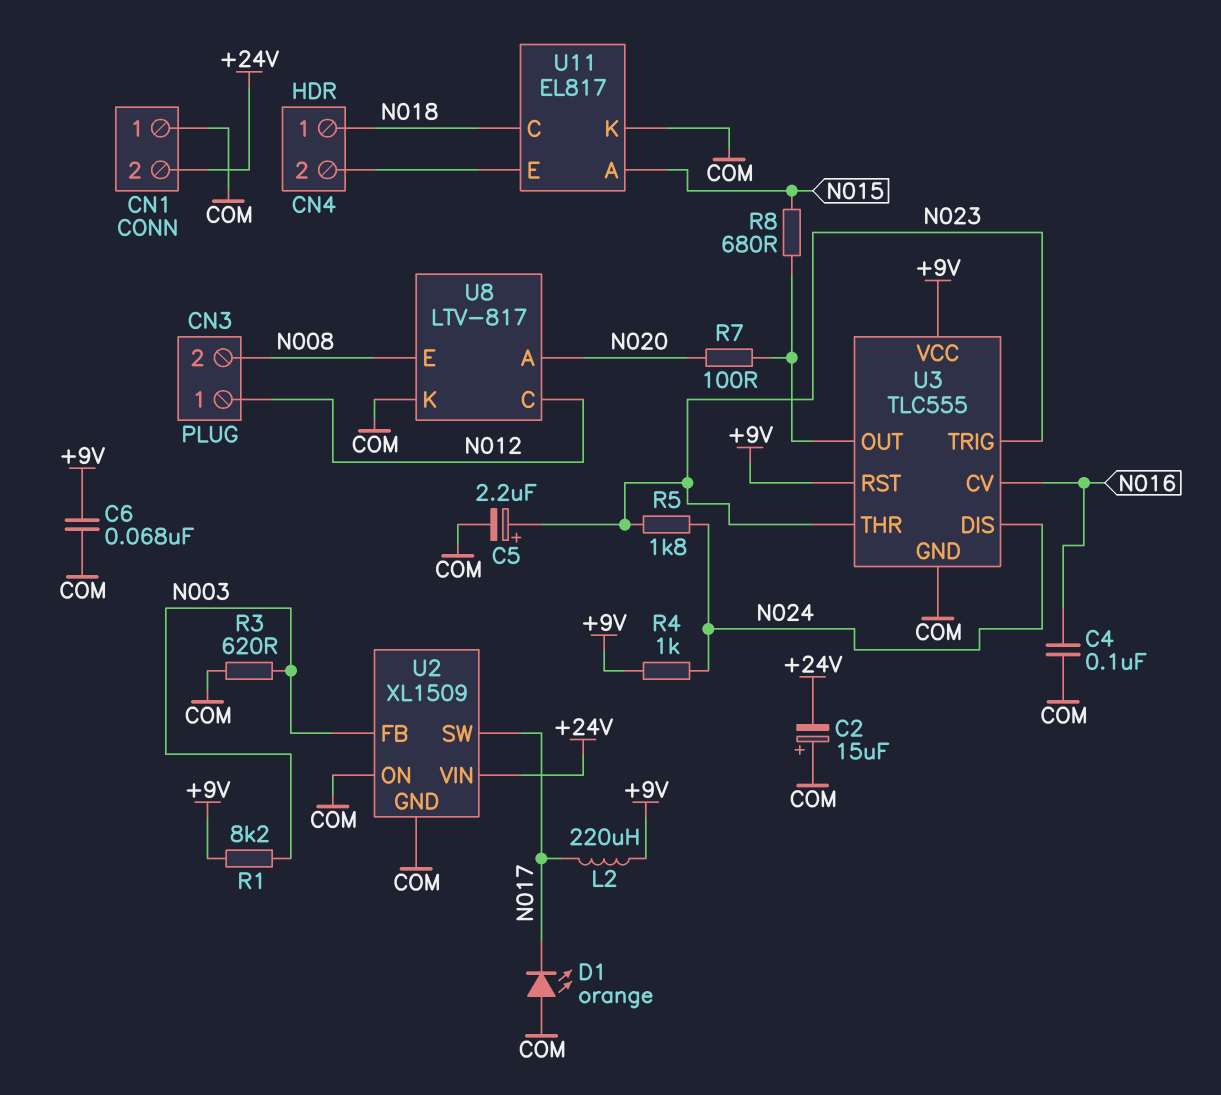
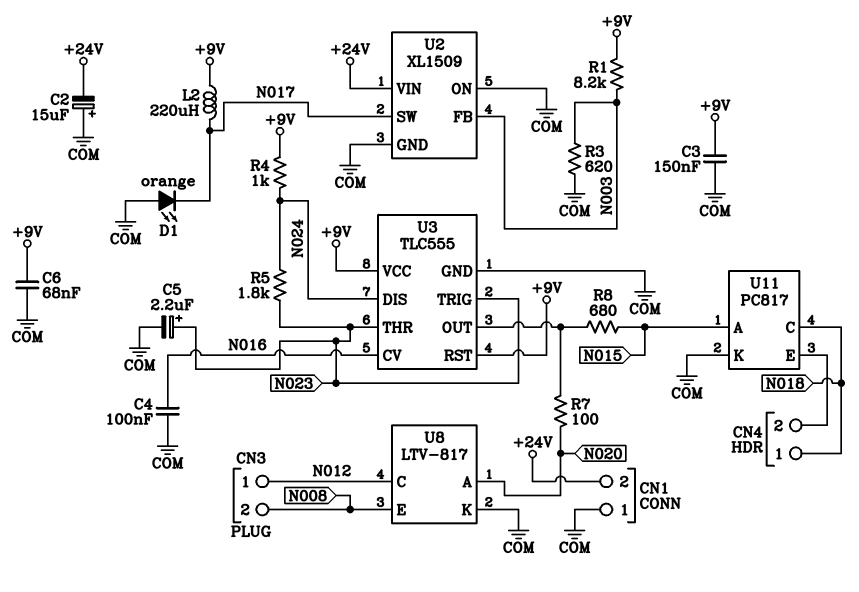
C3: none -> 150nF (+9V, COM)
U11: EL817 -> PC817

